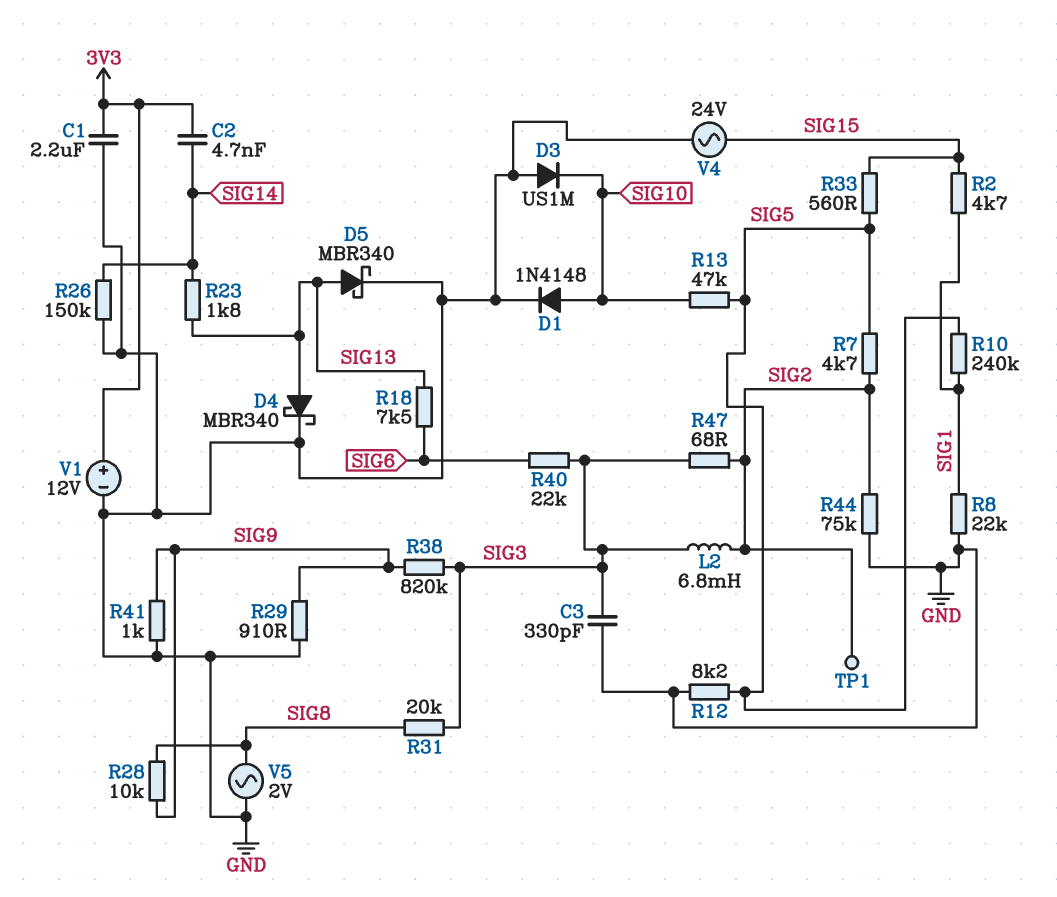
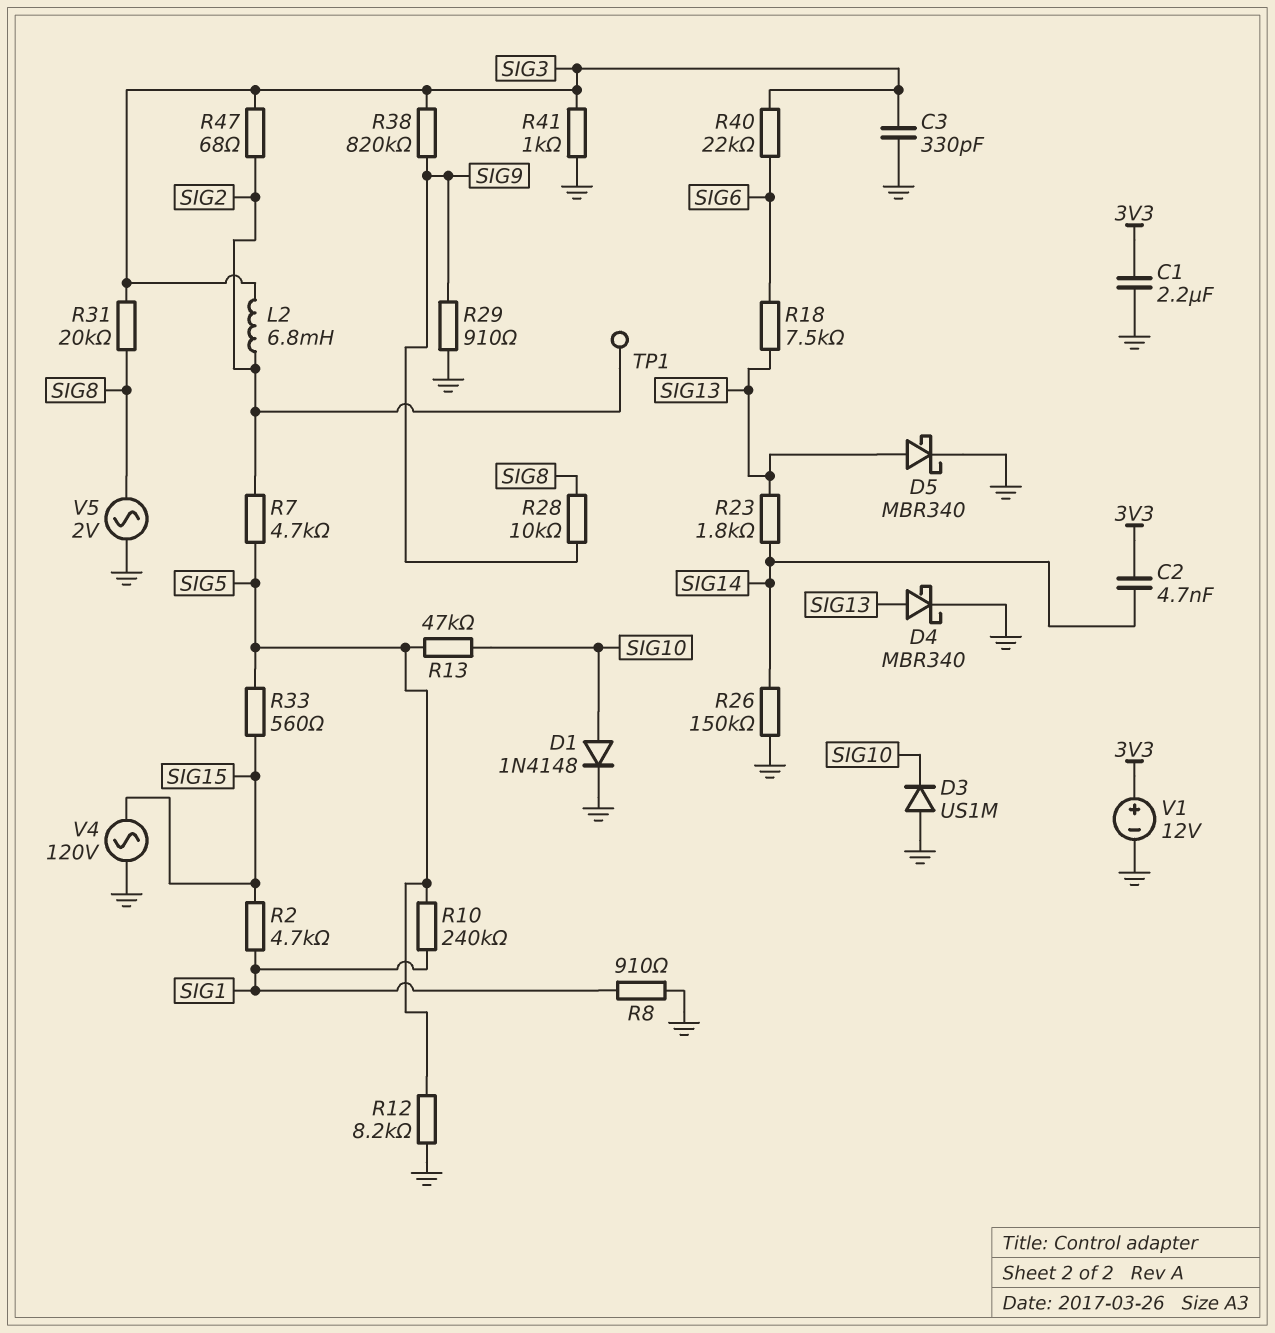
R8: 22k (GND, SIG1) -> 910 (GND, SIG1)
R41: 1k (GND, SIG9) -> 1k (GND, SIG3)
R44: 75k (GND, SIG2) -> none
V4: AC 24V (GND, SIG15) -> AC 120V (GND, SIG15)

